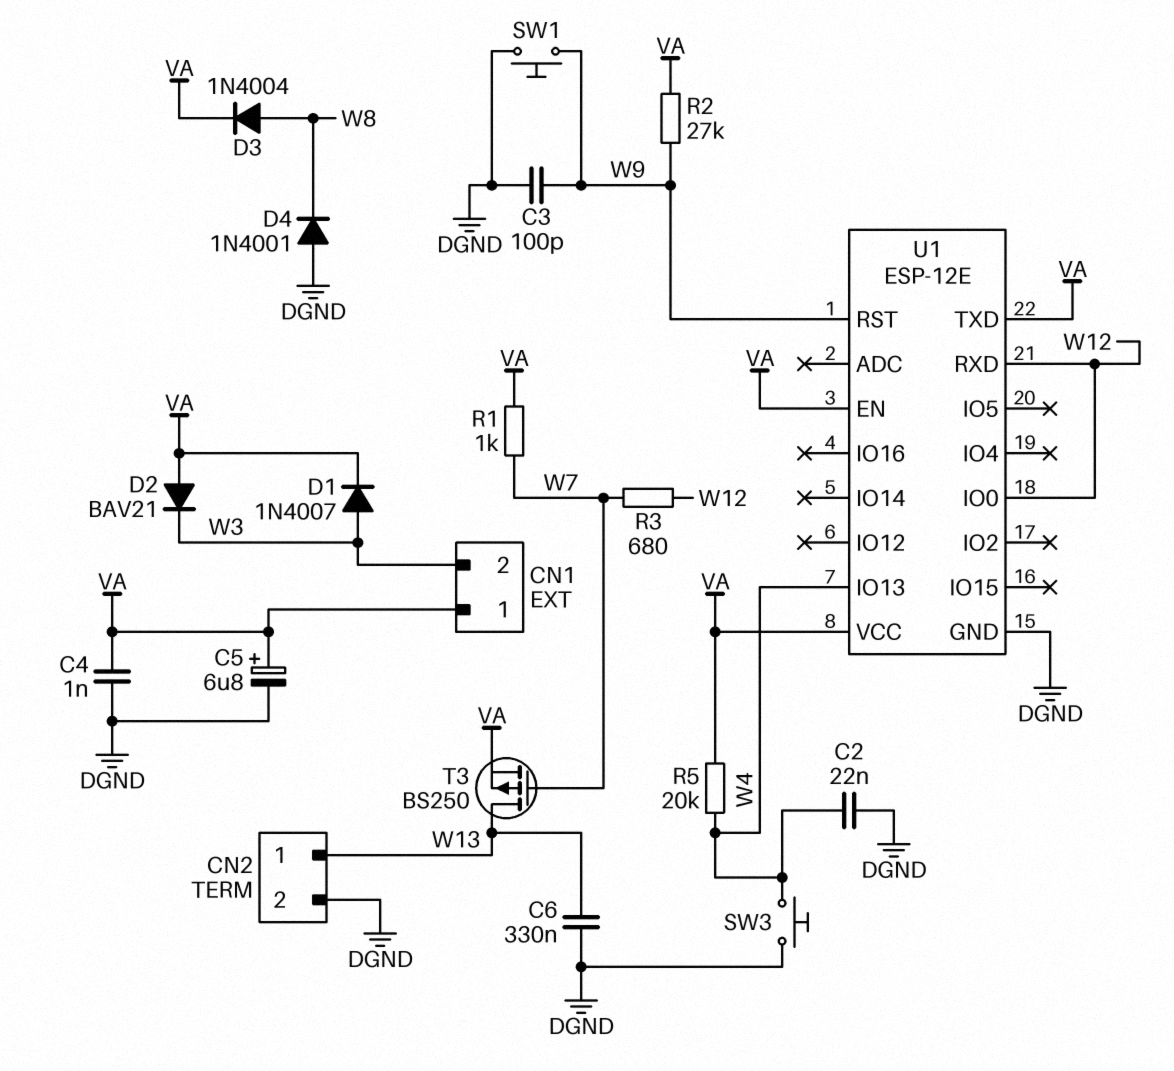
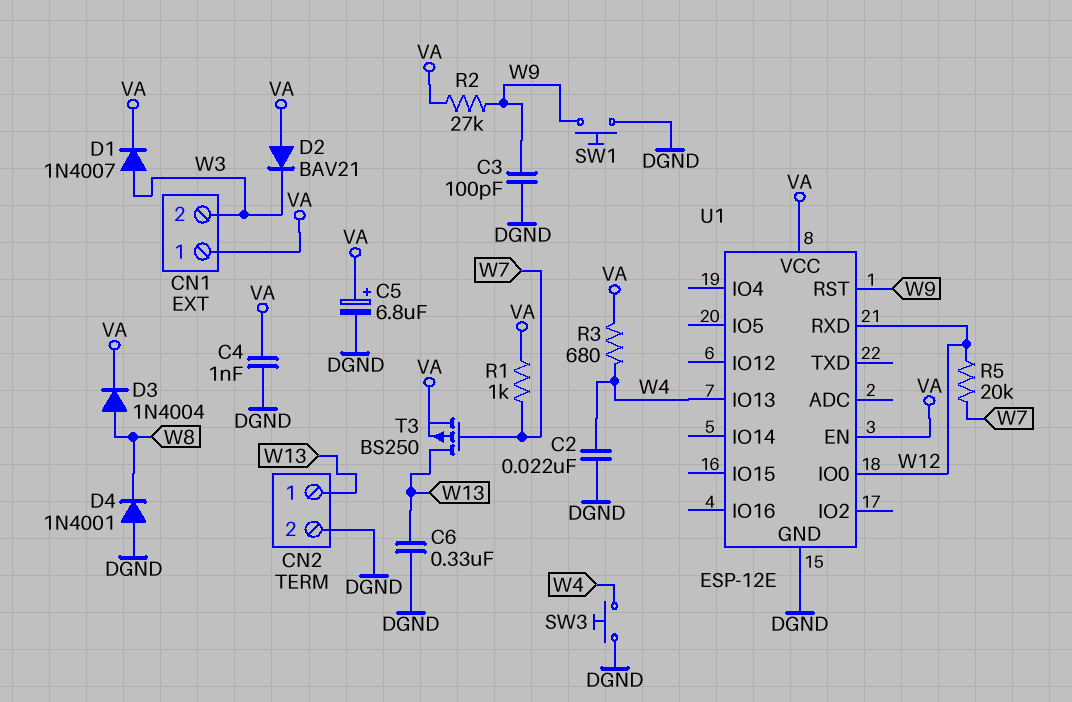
R3: 680 (W7, W12) -> 680 (VA, W4)
R5: 20k (VA, W4) -> 20k (W7, W12)
U1 pin TXD: VA -> none

